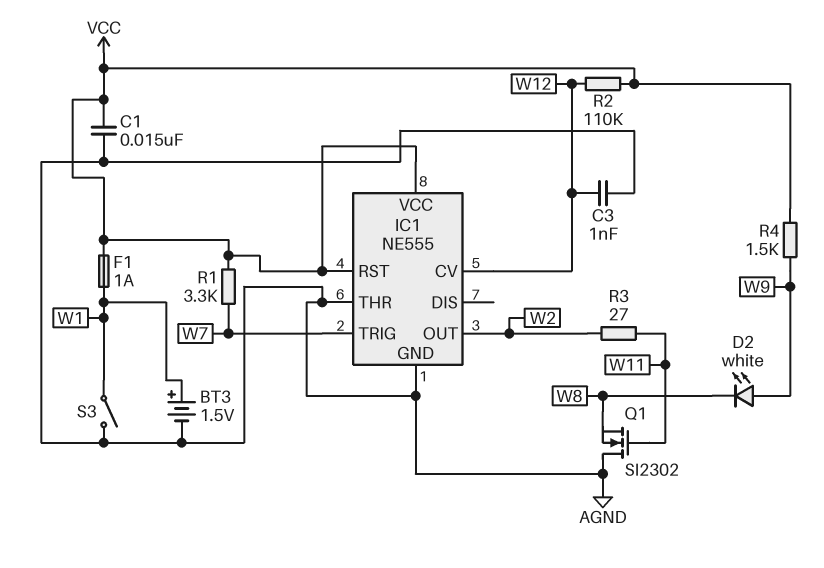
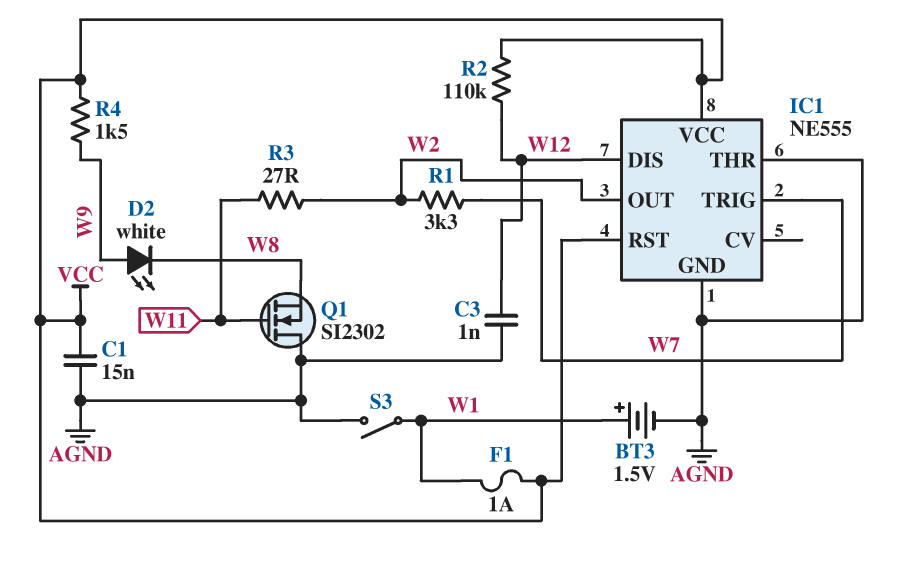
IC1 pin CV: W12 -> none
IC1 pin DIS: none -> W12
R1: 3.3k (VCC, W7) -> 3.3k (W2, W7)

